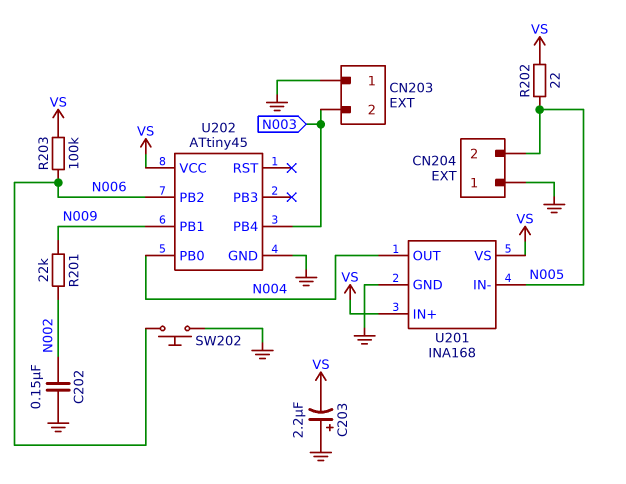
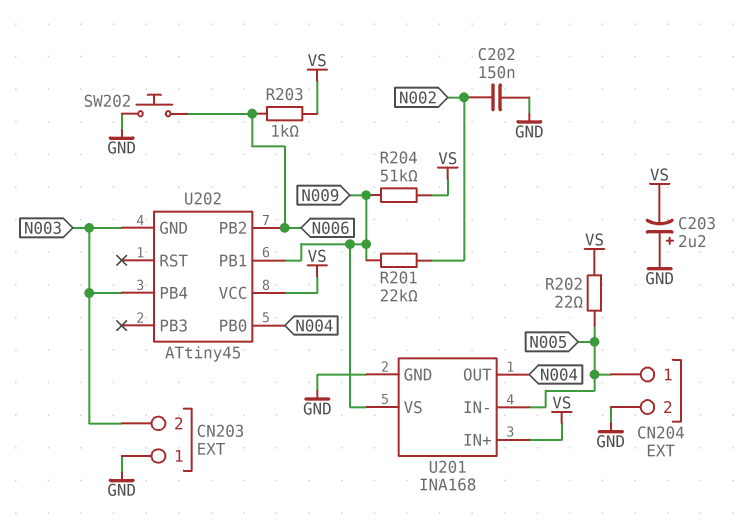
CN204 pin 1: GND -> N005
CN204 pin 2: N005 -> GND
R203: 100k (N006, VS) -> 1k (N006, VS)
R204: none -> 51k (N009, VS)
U201 pin VS: VS -> N009
U202 pin GND: GND -> N003

